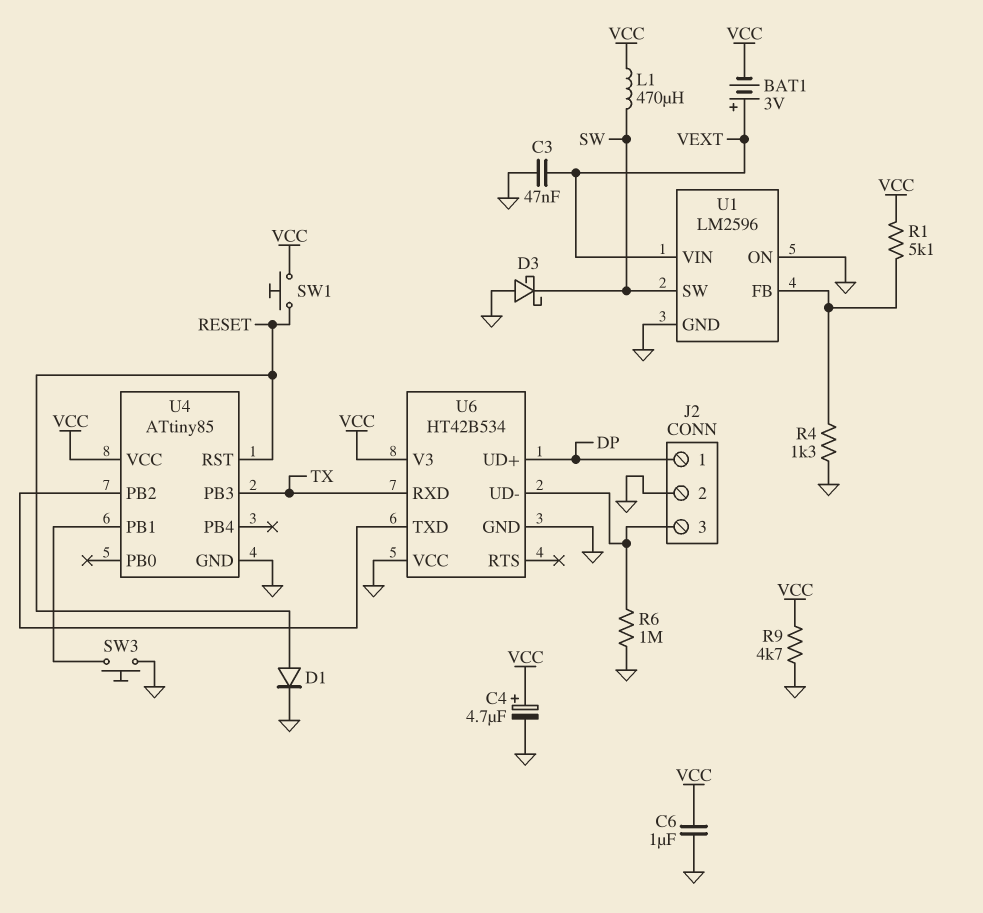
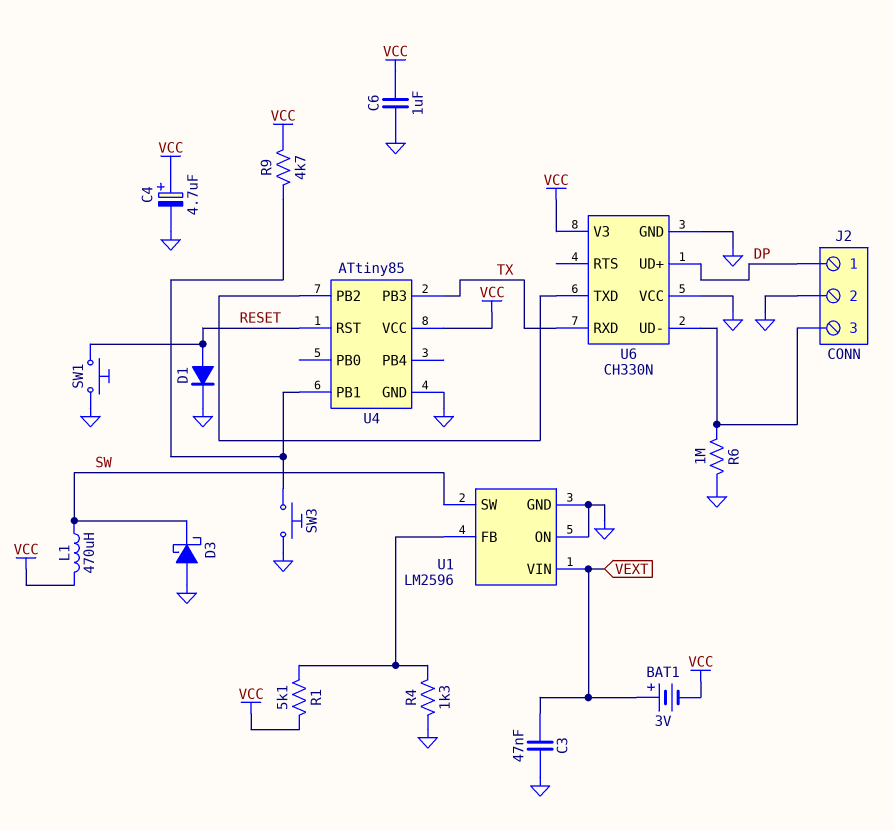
R9: 4.7k (GND, VCC) -> 4.7k (U4/PB1, VCC)
SW1: button (RESET, VCC) -> button (GND, RESET)
U6: HT42B534 -> CH330N

